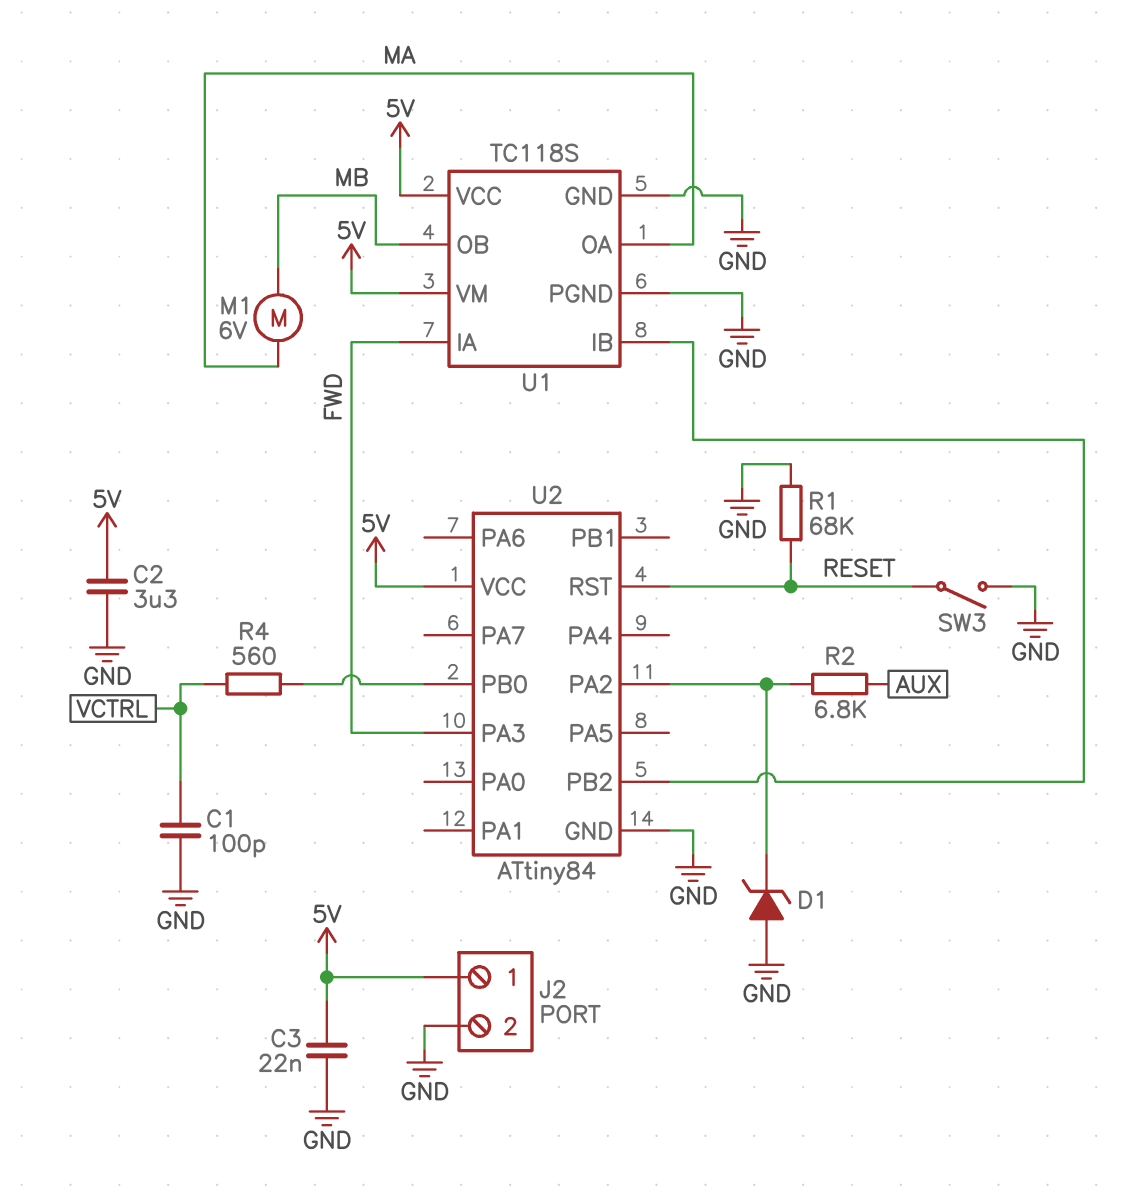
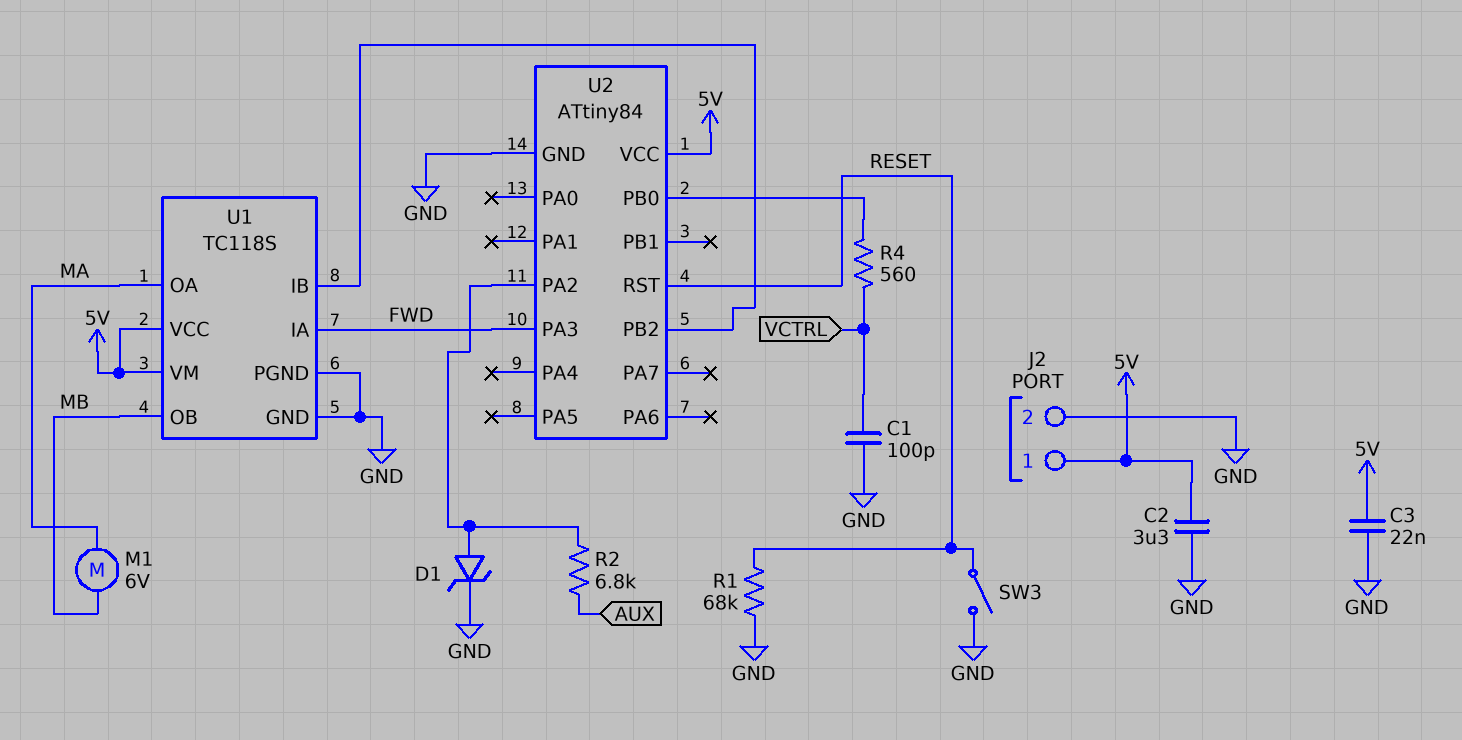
D1: zener (A GND, K U2/PA2) -> zener (A U2/PA2, K GND)

